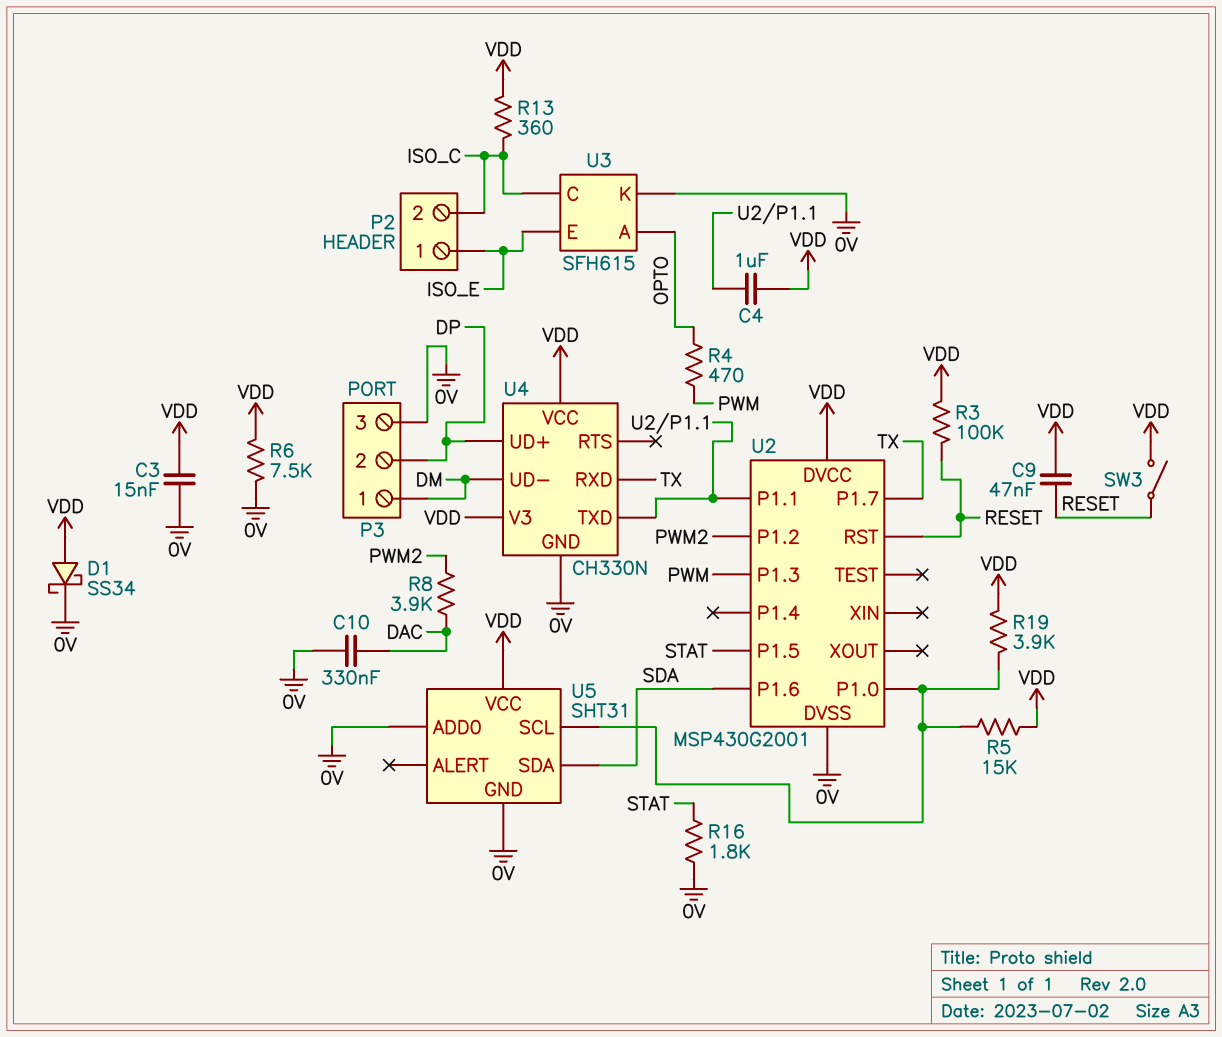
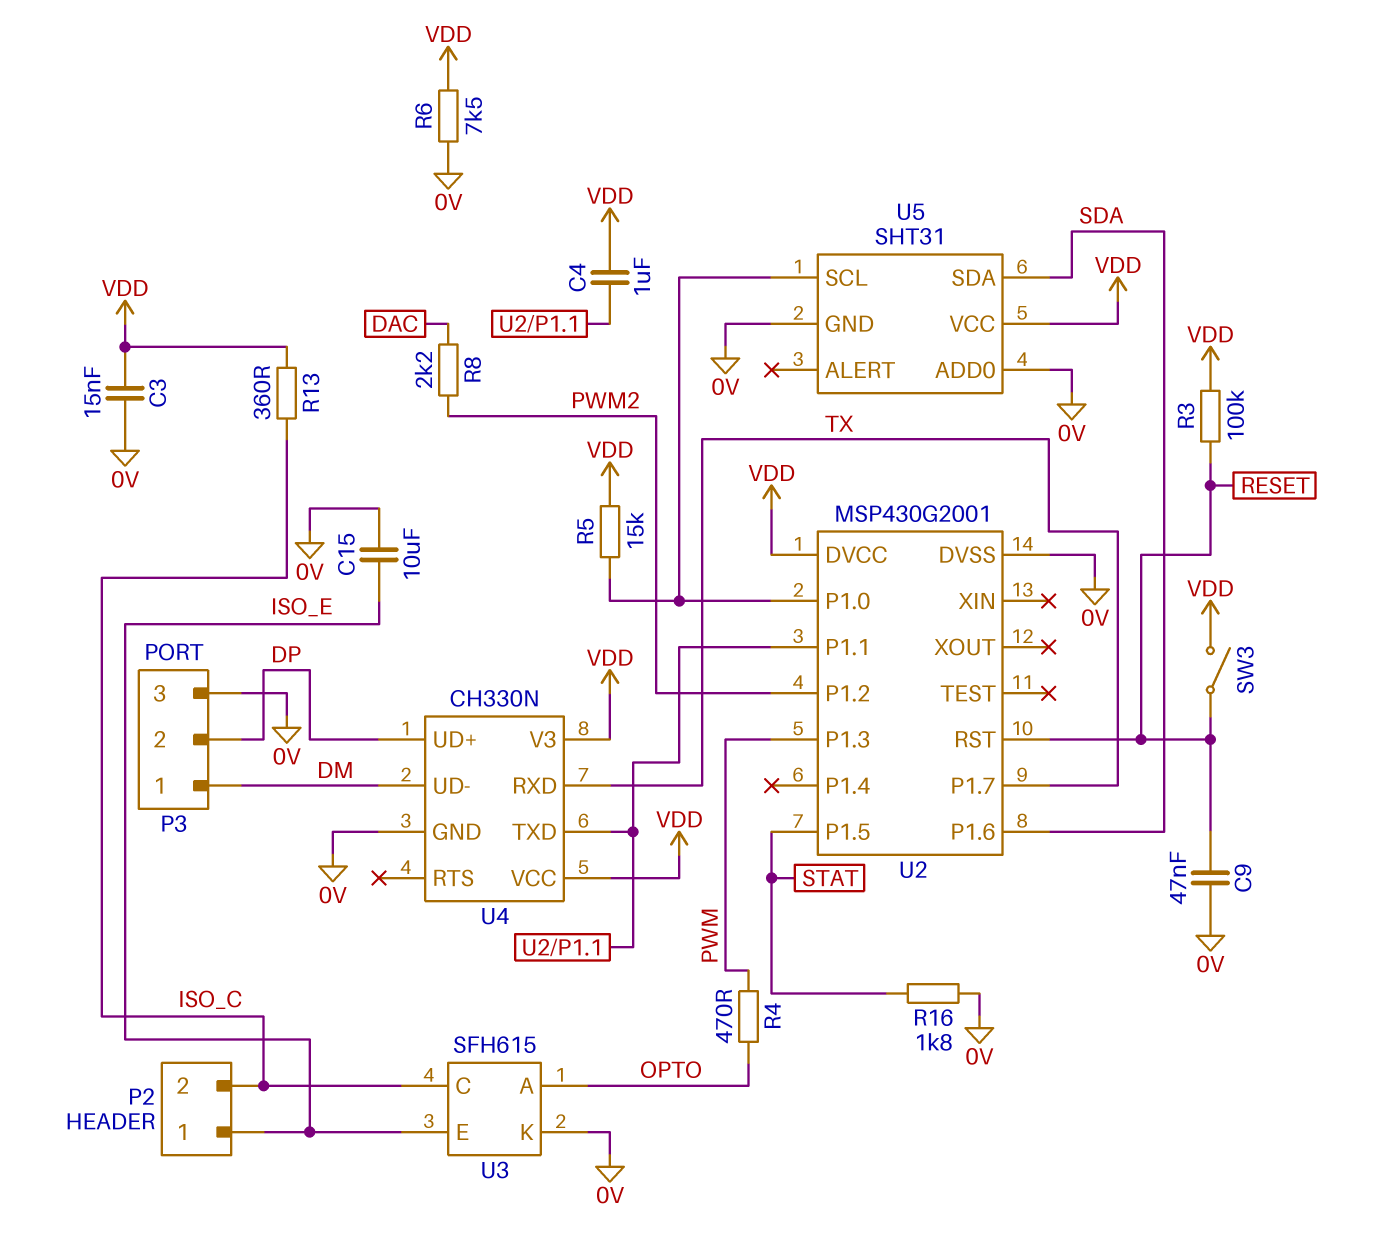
C9: 47nF (RESET, VDD) -> 47nF (0V, RESET)
C10: 330nF (0V, DAC) -> none
C15: none -> 10uF (0V, ISO_E)
D1: schottky SS34 (A VDD, K 0V) -> none
R8: 3.9k (DAC, PWM2) -> 2.2k (DAC, PWM2)
R19: 3.9k (U2/P1.0, VDD) -> none

